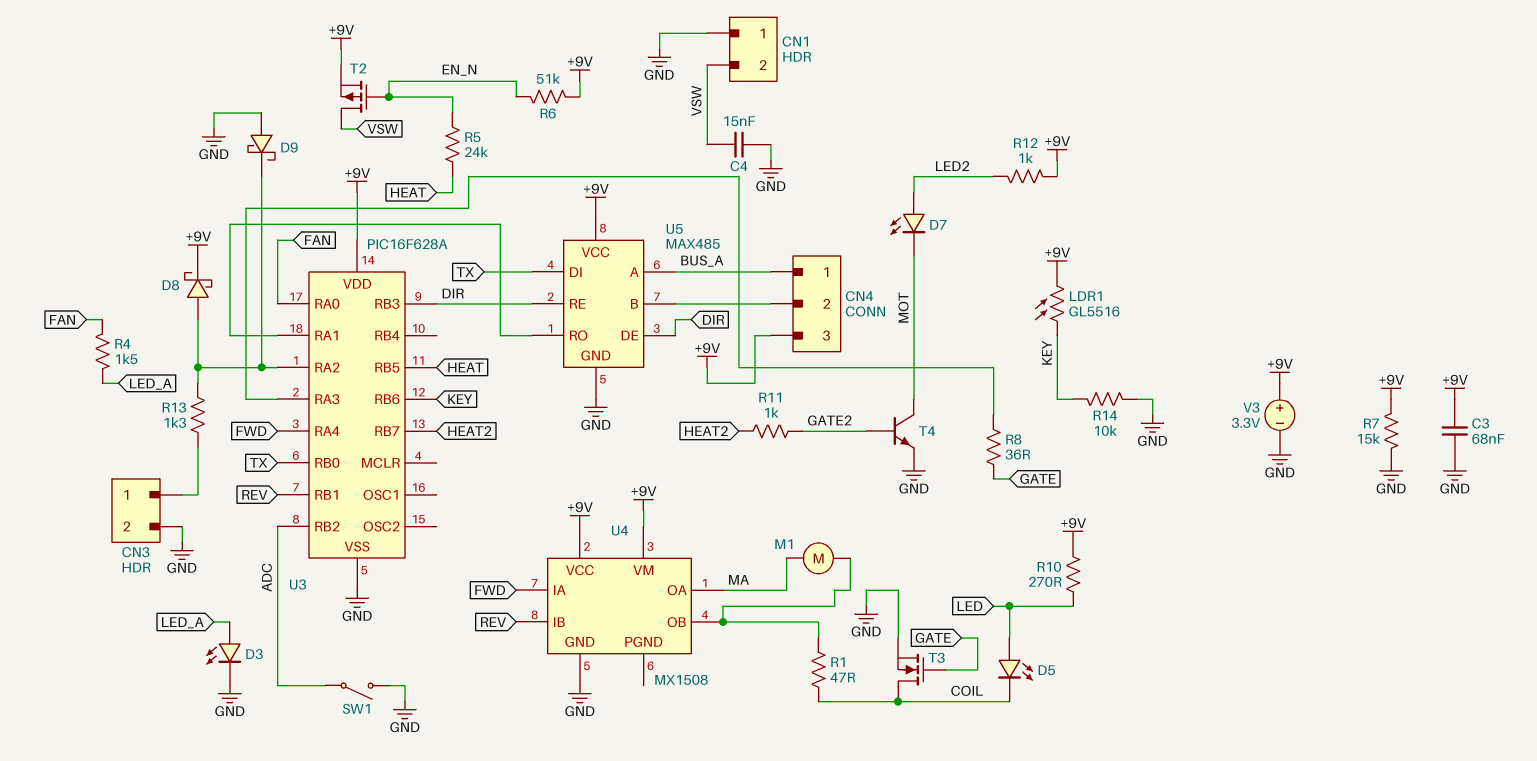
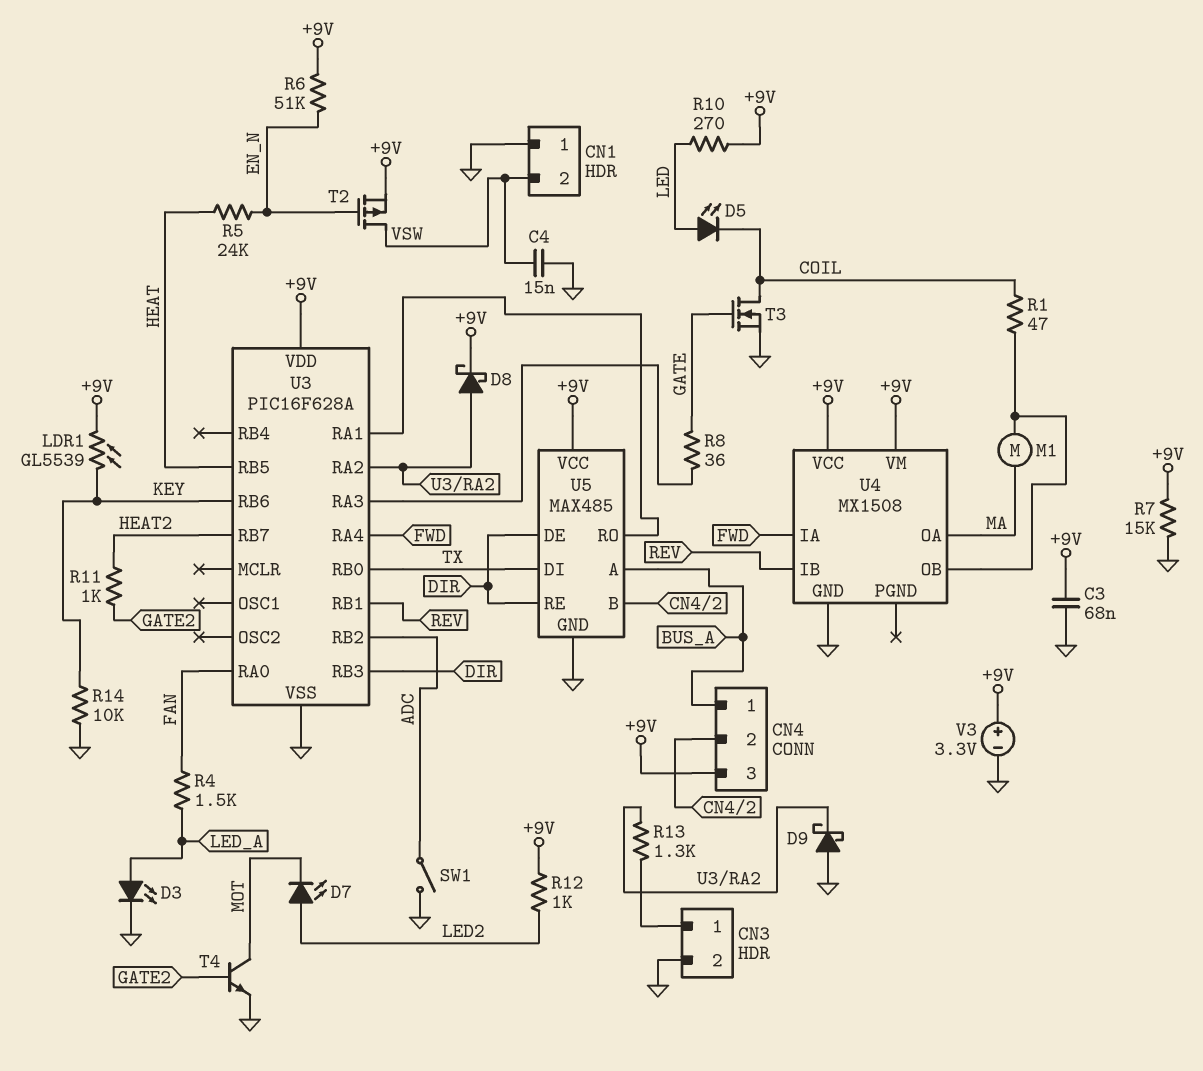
LDR1: GL5516 (+9V, KEY) -> GL5539 (+9V, KEY)

